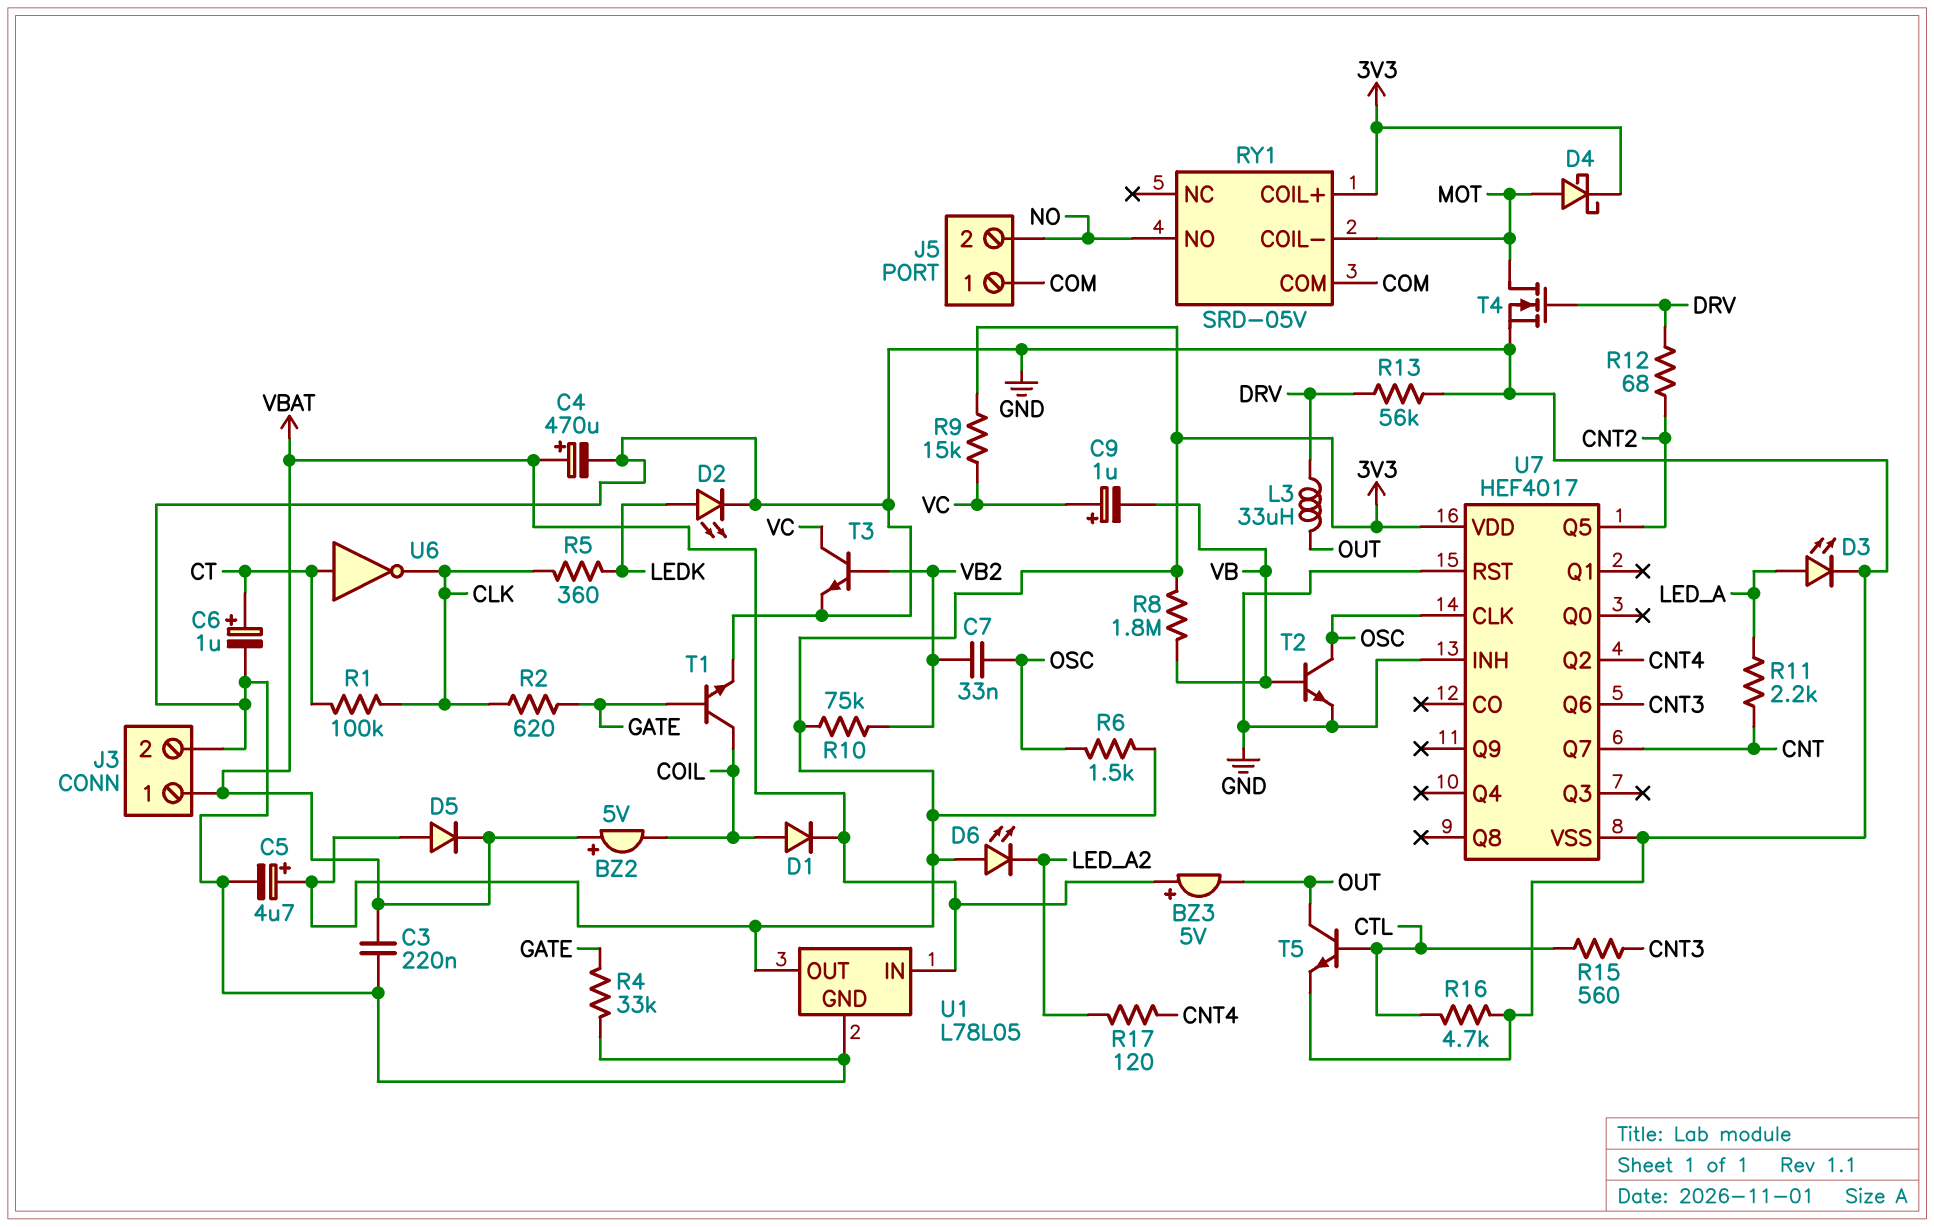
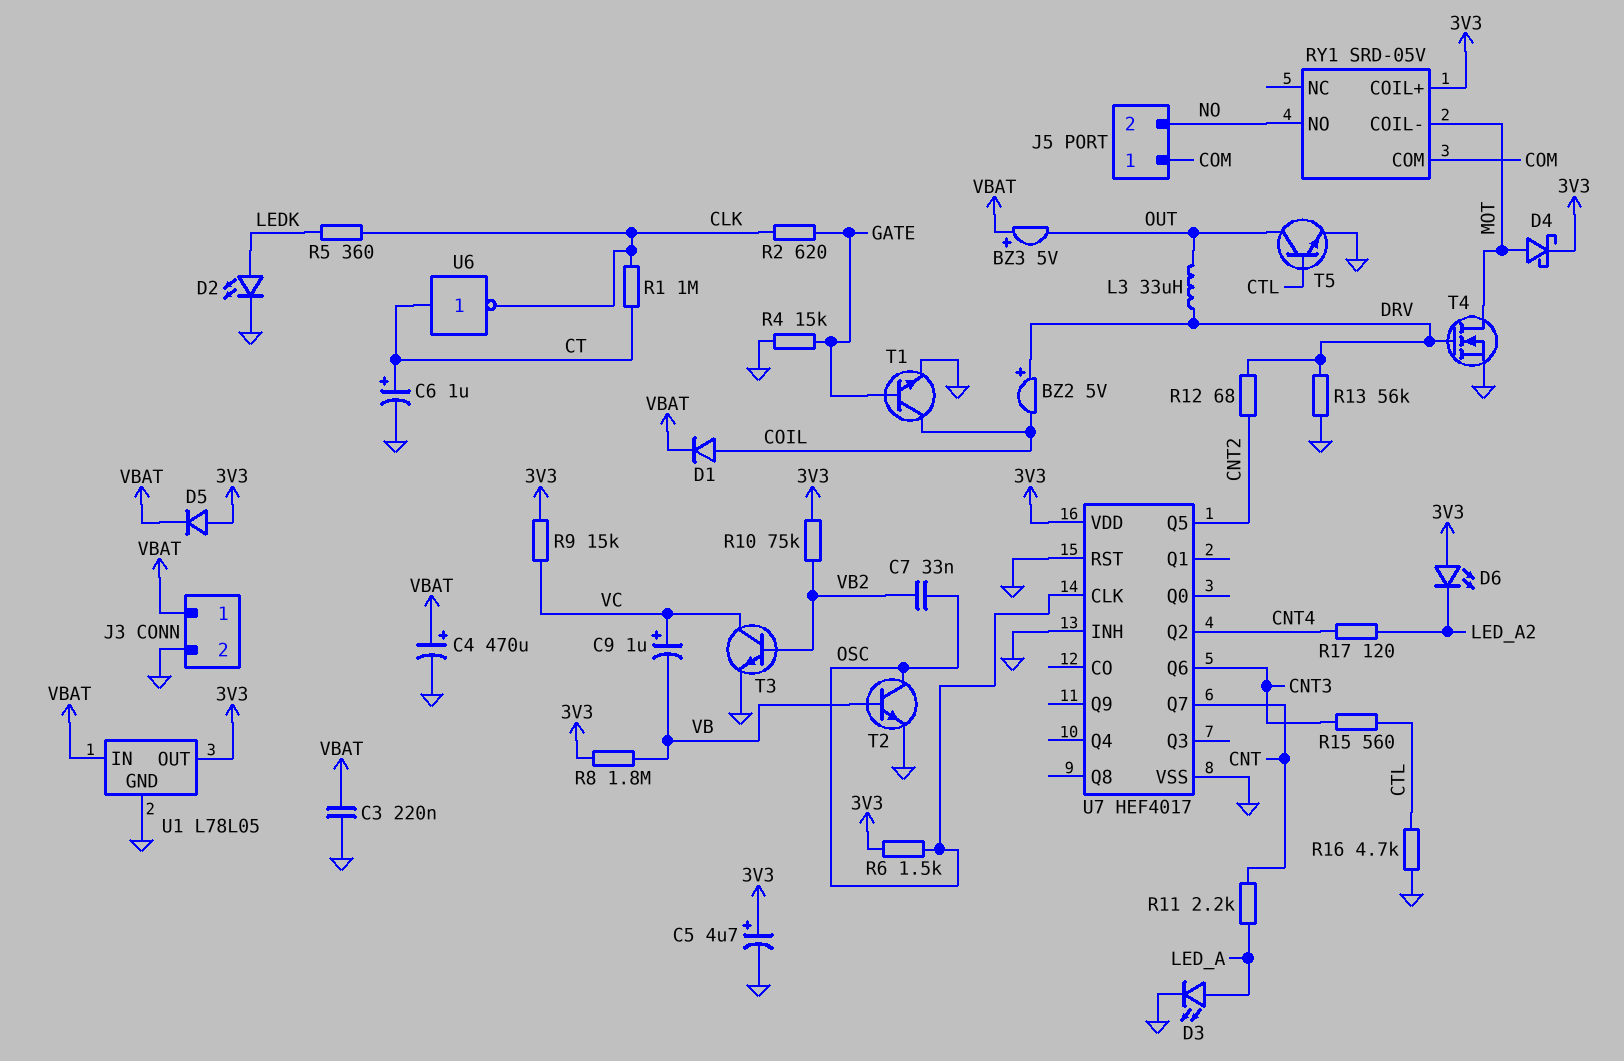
BZ2: buzzer 5V (plus VBAT, minus COIL) -> buzzer 5V (plus DRV, minus COIL)
R1: 100k (CLK, CT) -> 1M (CLK, CT)
R4: 33k (GATE, GND) -> 15k (GATE, GND)

